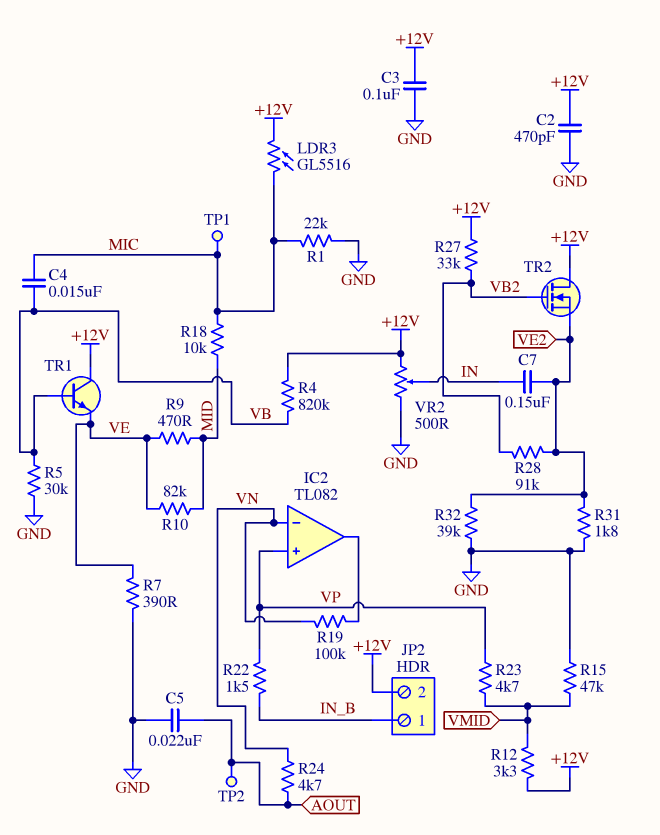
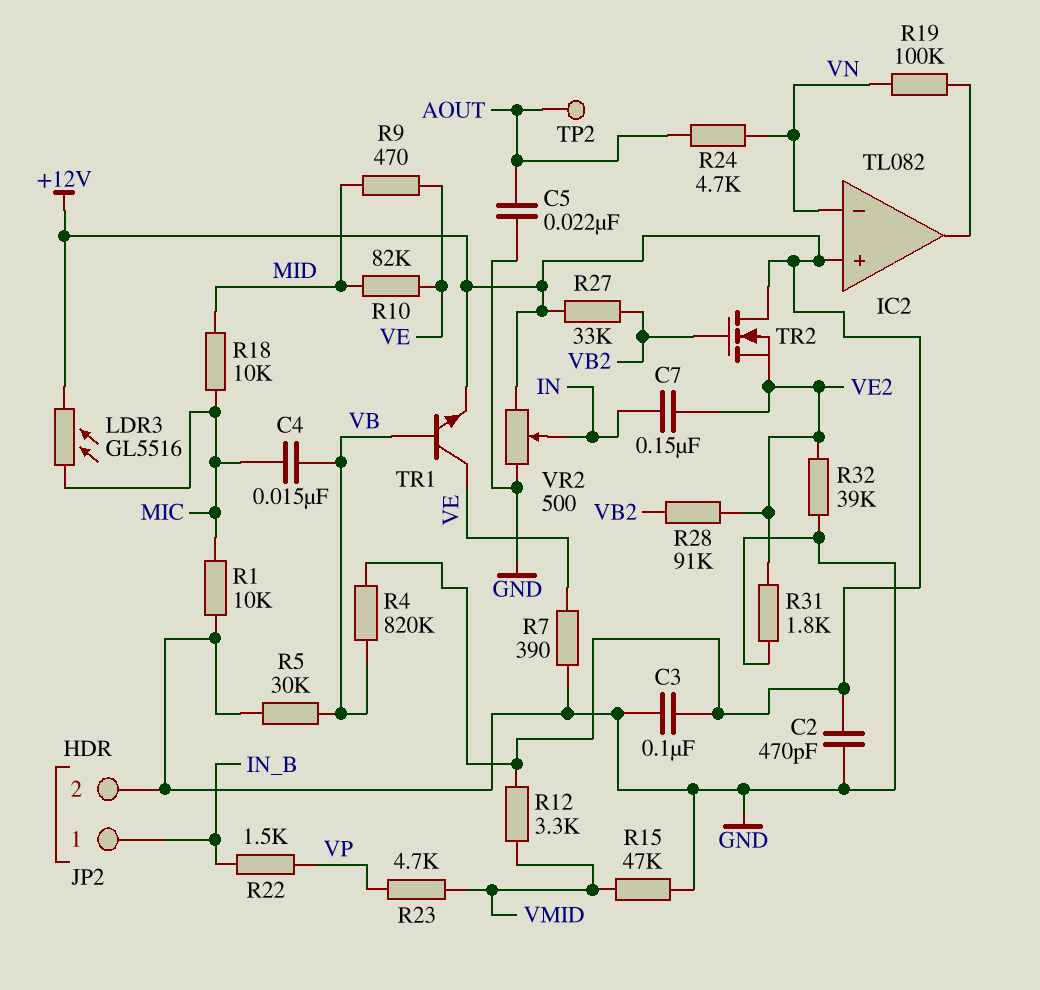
IC2 pin in+: VP -> +12V
JP2 pin 2: +12V -> GND
R1: 22k (GND, MIC) -> 10k (GND, MIC)
TP1: test point (MIC) -> none
TR1: NPN (B VB, C +12V, E VE) -> NPN (B VB, C VE, E +12V)

